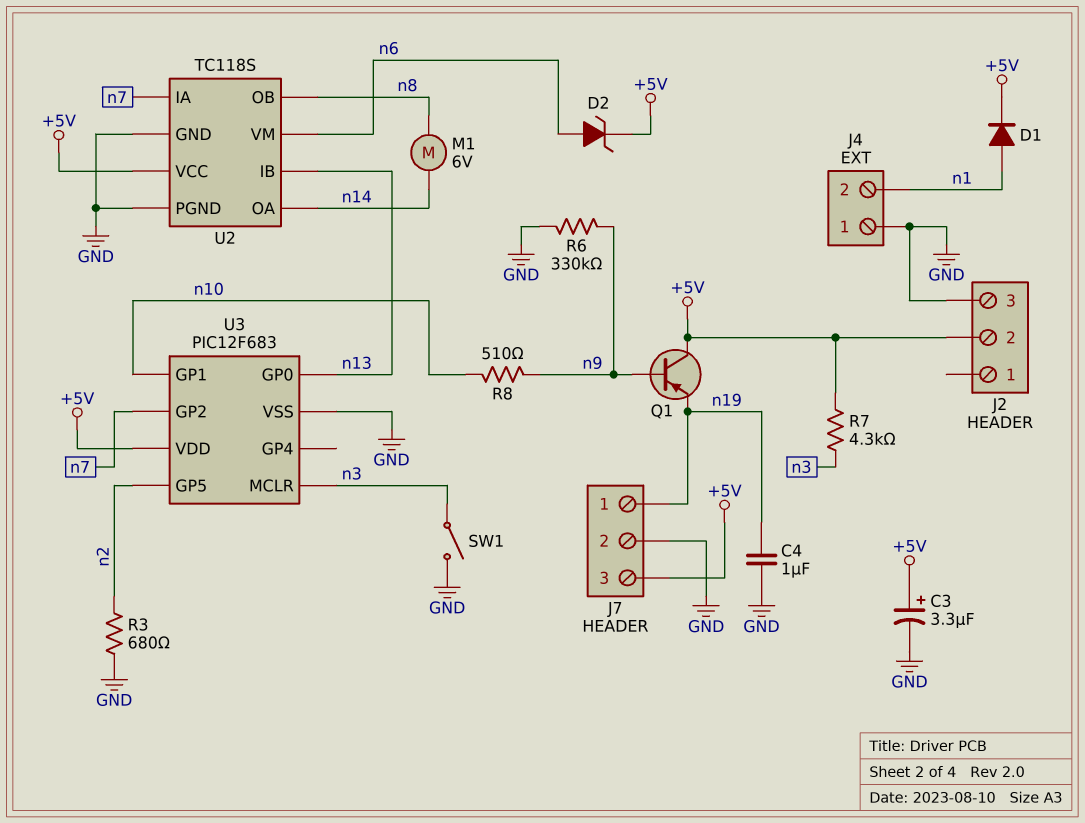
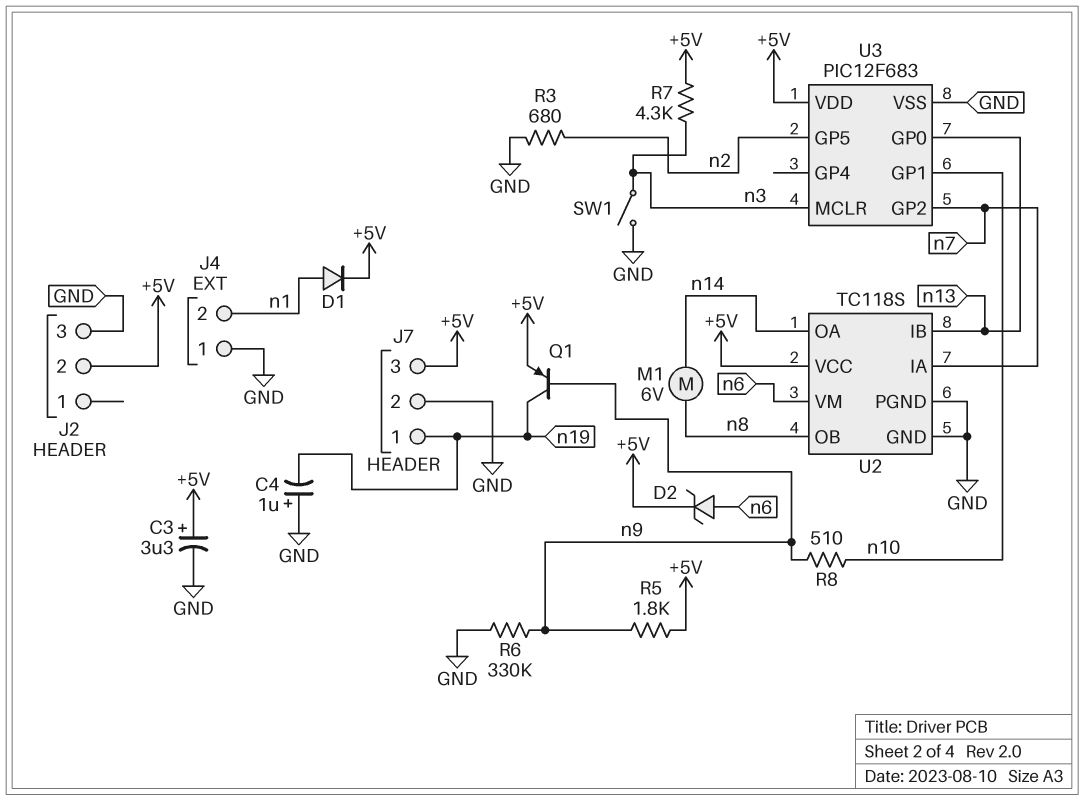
C4: 1uF (GND, n19) -> 1uF (plus GND, minus n19)
Q1: PNP (B n9, C +5V, E n19) -> PNP (B n9, C n19, E +5V)
R5: none -> 1.8k (+5V, n9)

